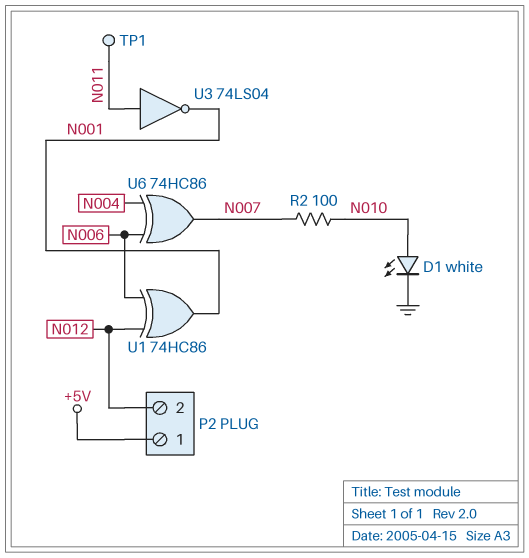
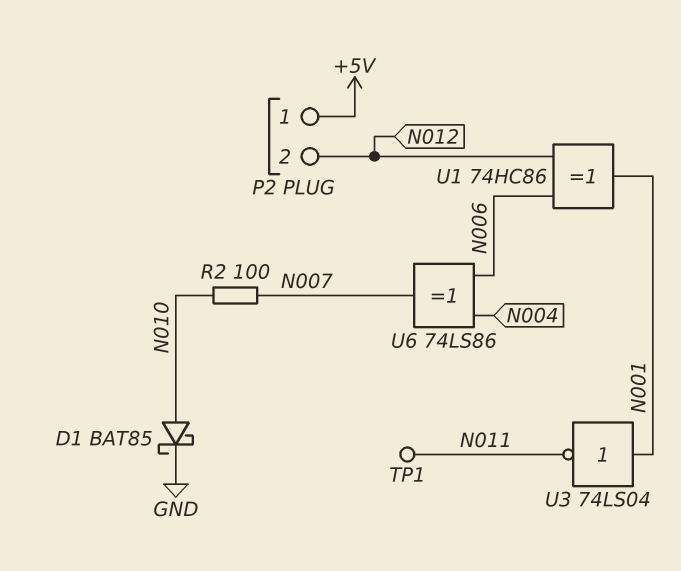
D1: LED white (A N010, K GND) -> schottky BAT85 (A N010, K GND)
U3: NOT 74LS04 (in N011, out N001) -> NOT 74LS04 (in N001, out N011)
U6: XOR 74HC86 (in N004, in N006, out N007) -> XOR 74LS86 (in N004, in N006, out N007)

